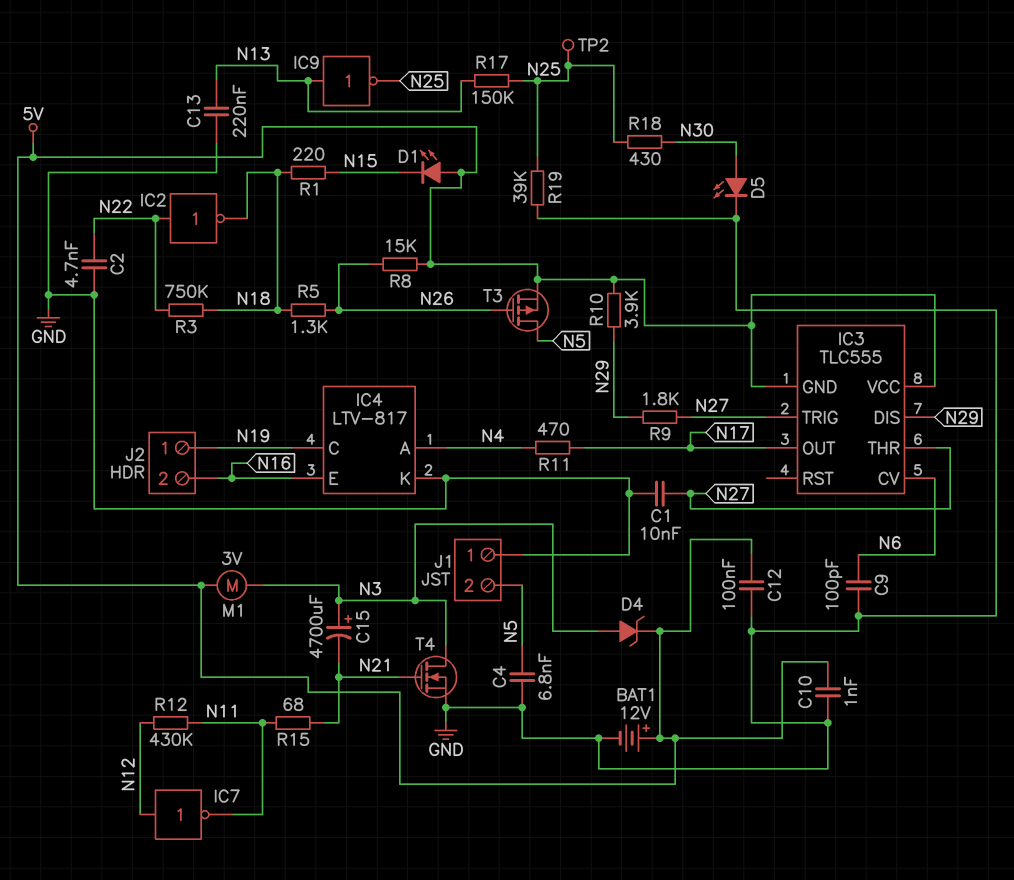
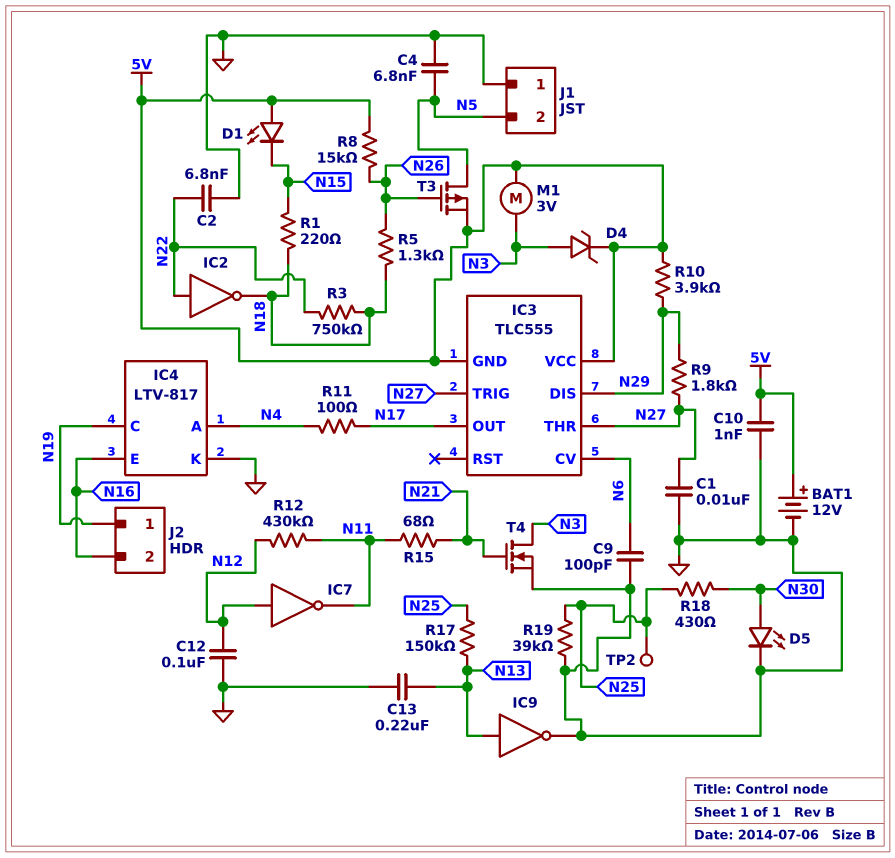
C2: 4.7nF (GND, N22) -> 6.8nF (GND, N22)
C12: 100nF (5V, GND) -> 100nF (GND, N12)
C15: 4700uF (plus N3, minus N21) -> none
IC9: NOT (in N13, out N25) -> NOT (in N13, out GND)
R11: 470 (N4, N17) -> 100 (N4, N17)

